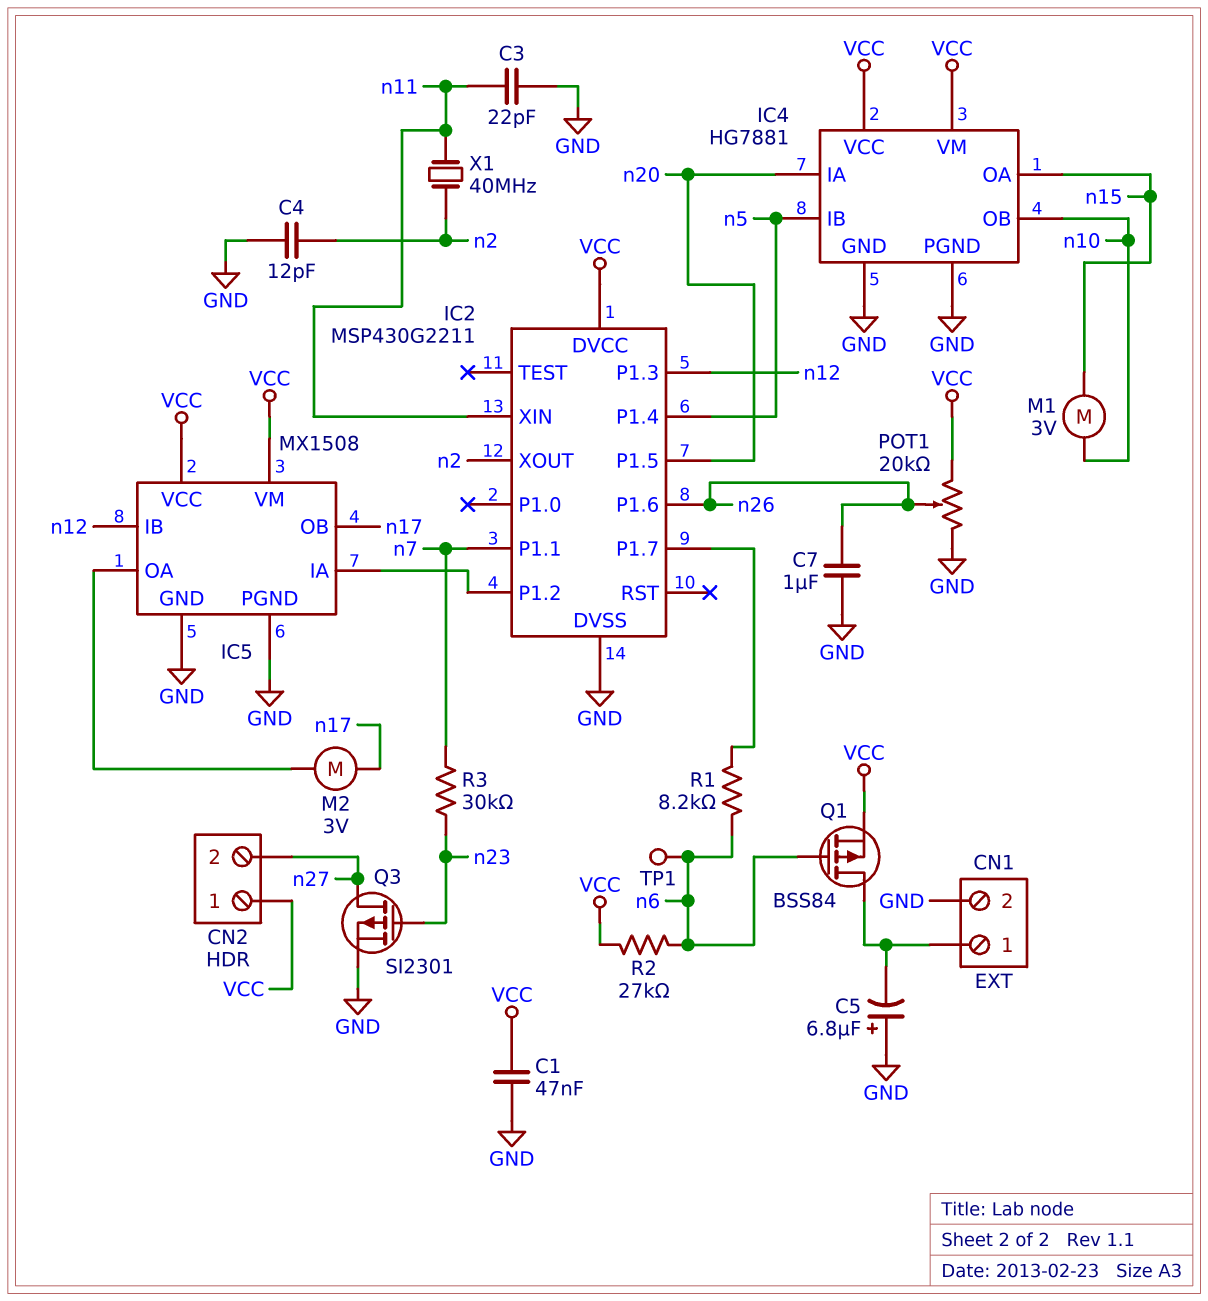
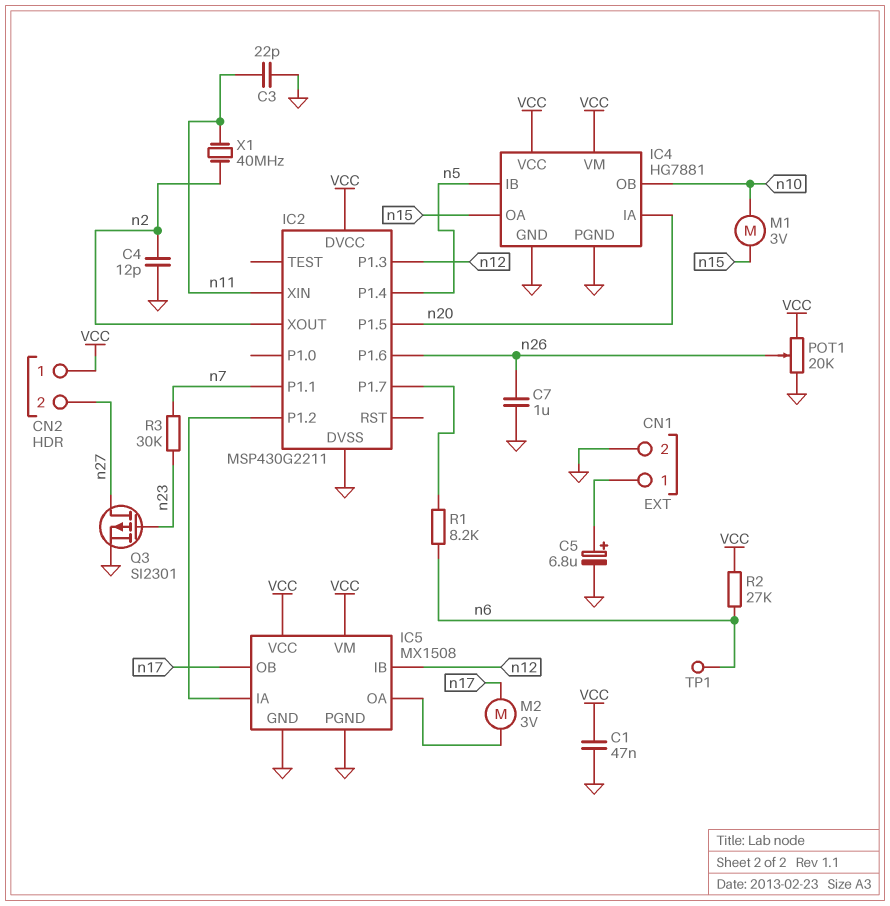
C5: 6.8uF (plus GND, minus CN1/1) -> 6.8uF (plus CN1/1, minus GND)
Q1: PMOS BSS84 (G n6, D CN1/1, S VCC) -> none

